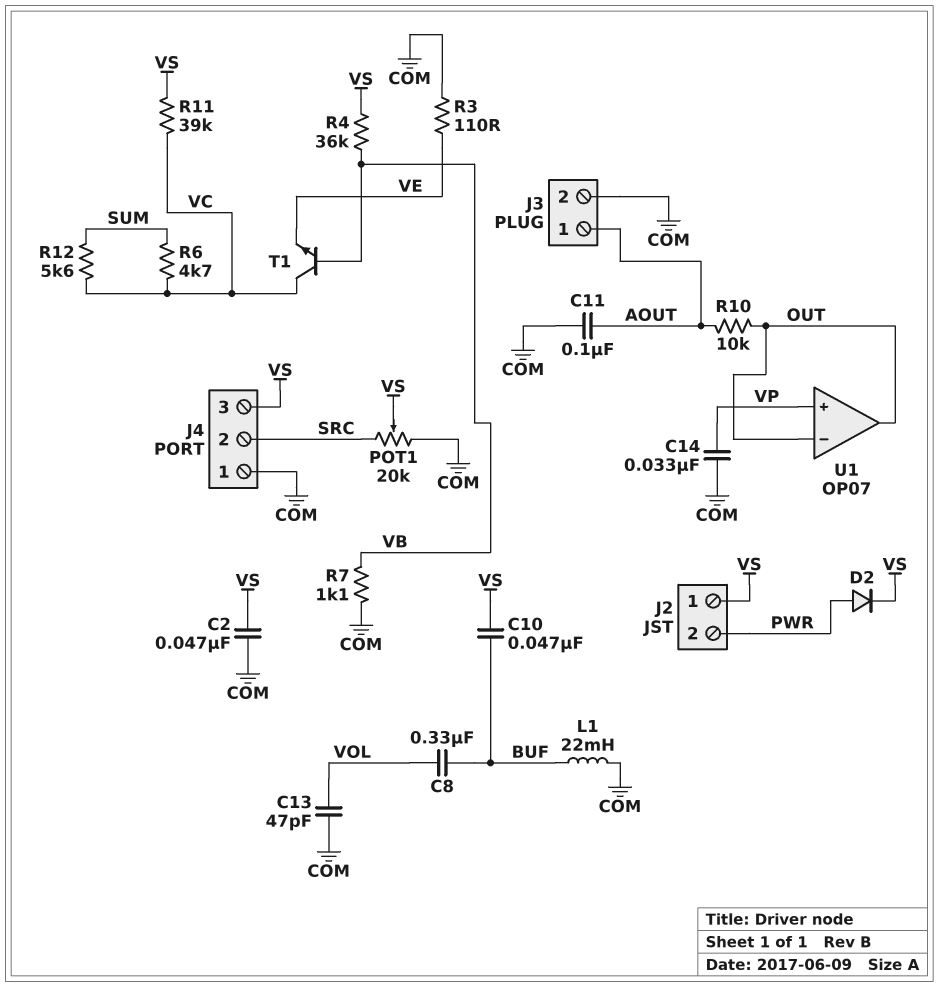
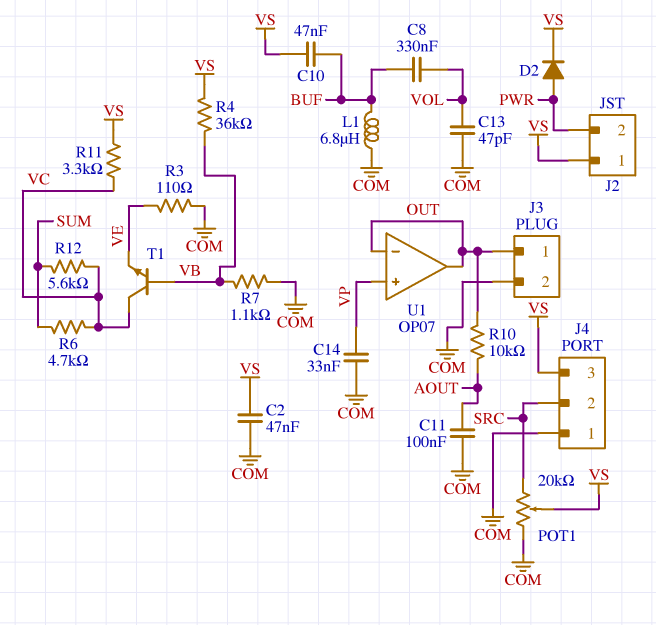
J3 pin 1: AOUT -> OUT
L1: 22mH (BUF, COM) -> 6.8uH (BUF, COM)
R11: 39k (VC, VS) -> 3.3k (VC, VS)

